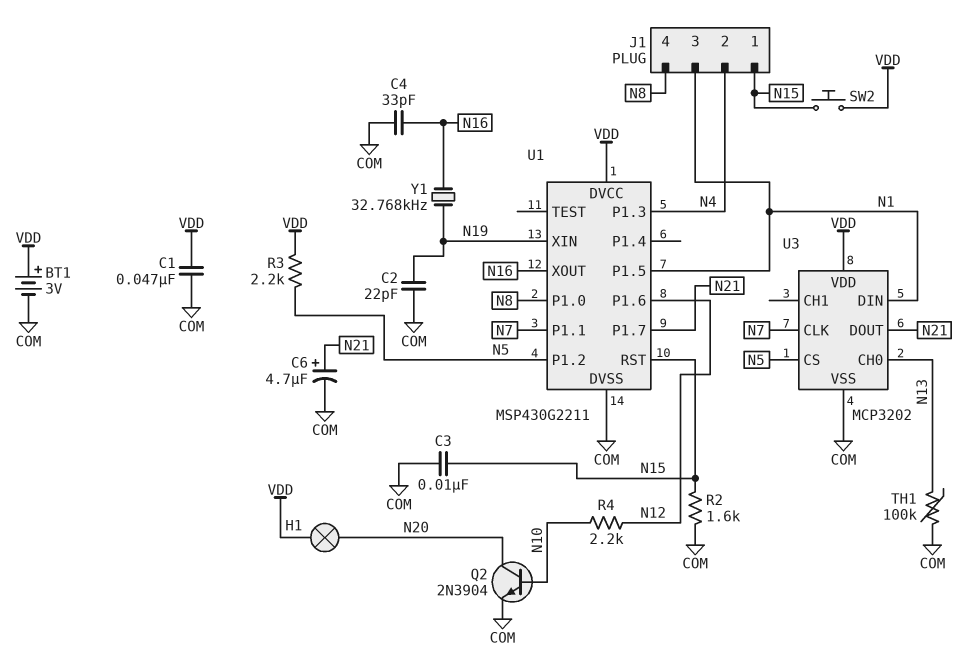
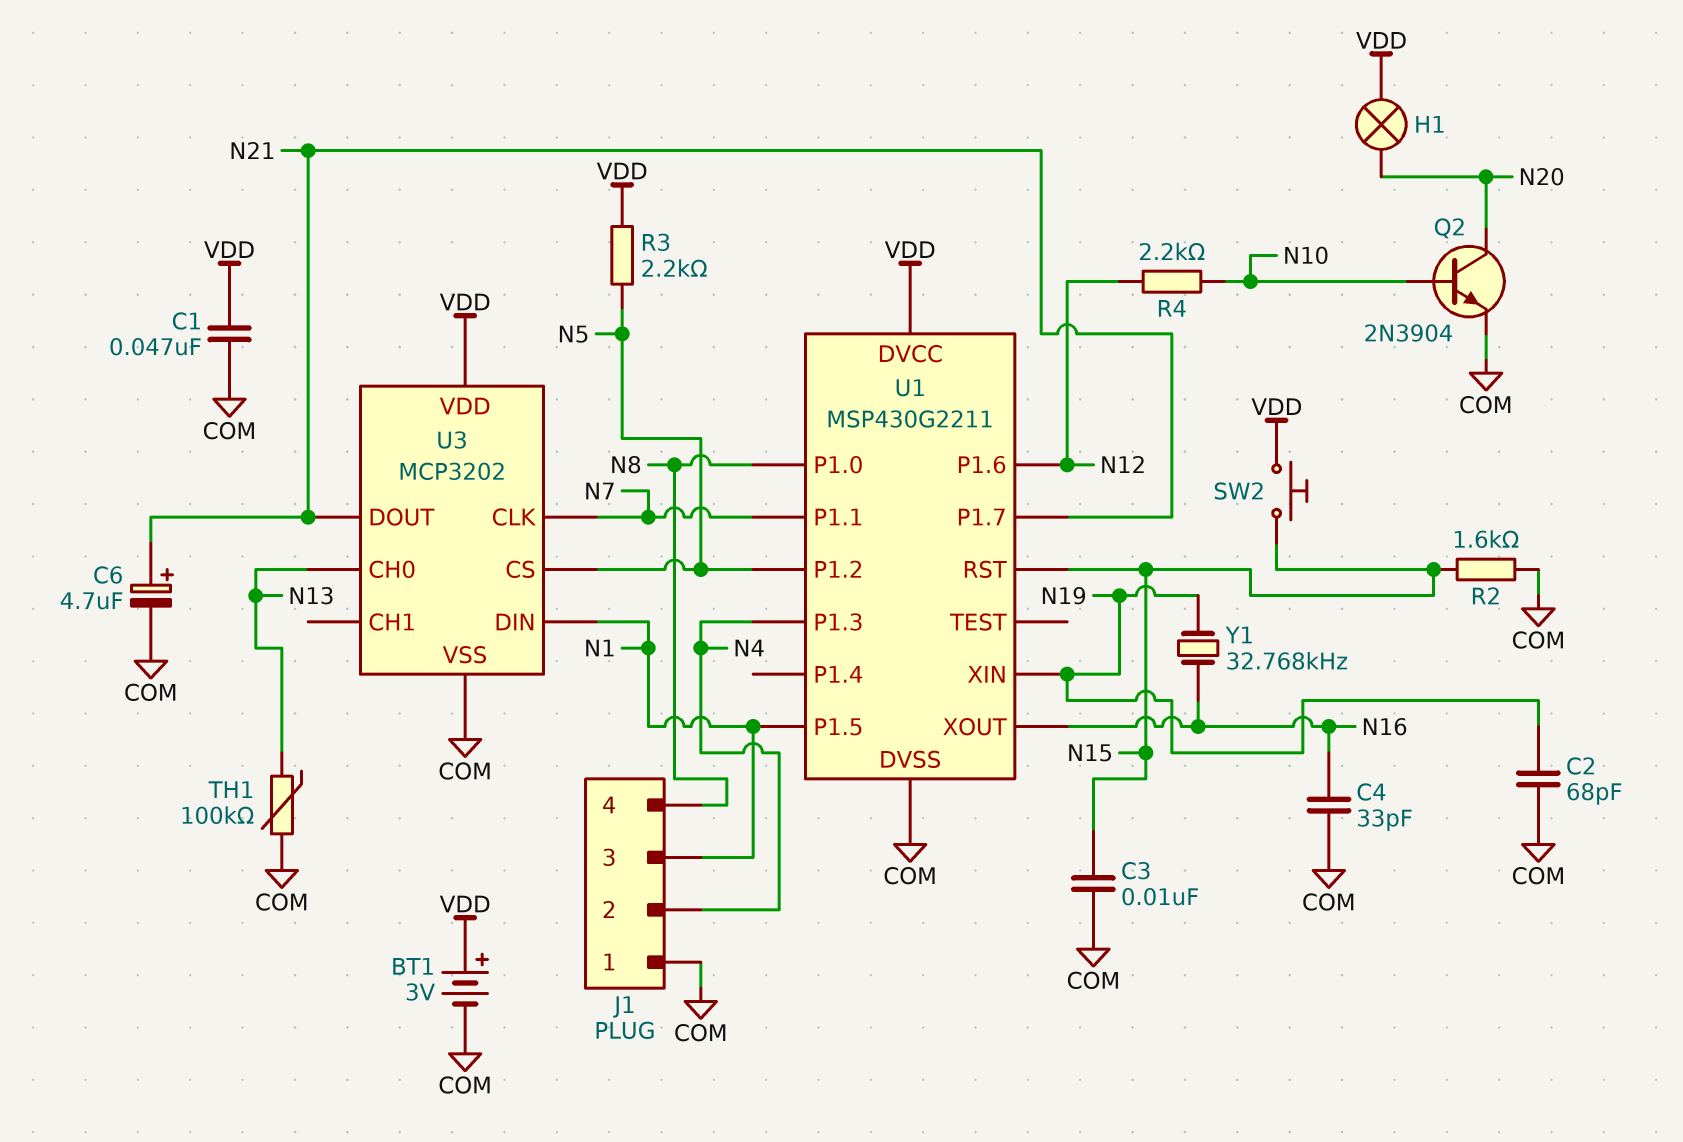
C2: 22pF (COM, N19) -> 68pF (COM, N19)
J1 pin 1: N15 -> COM

